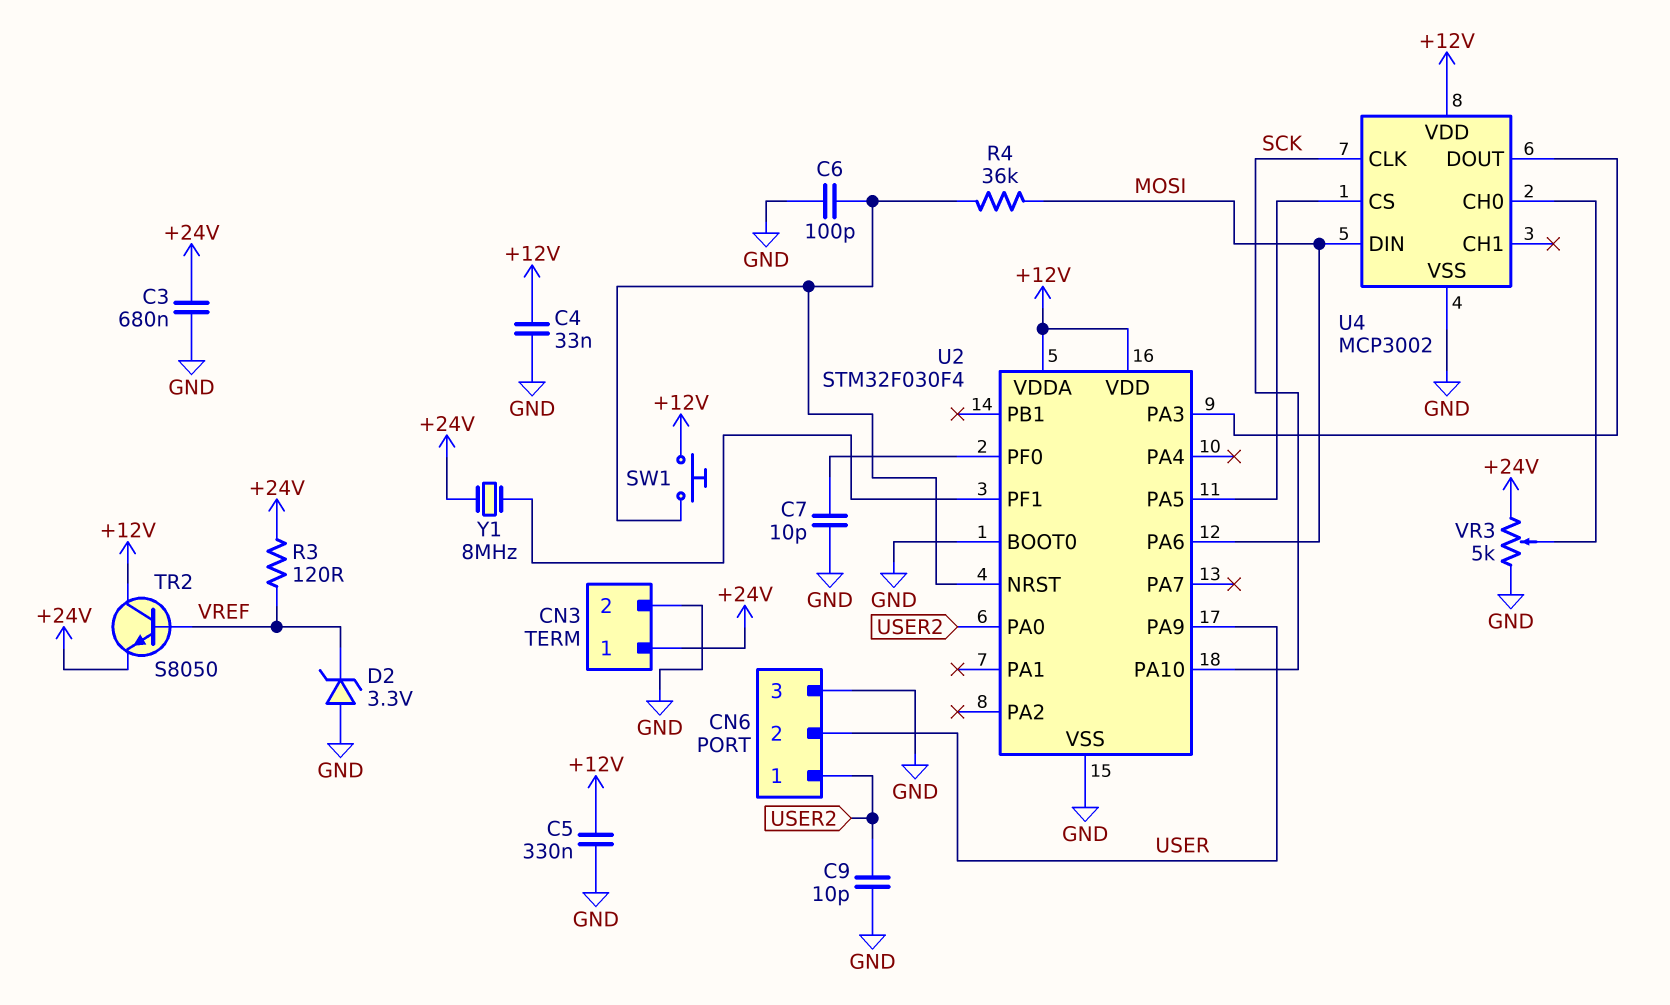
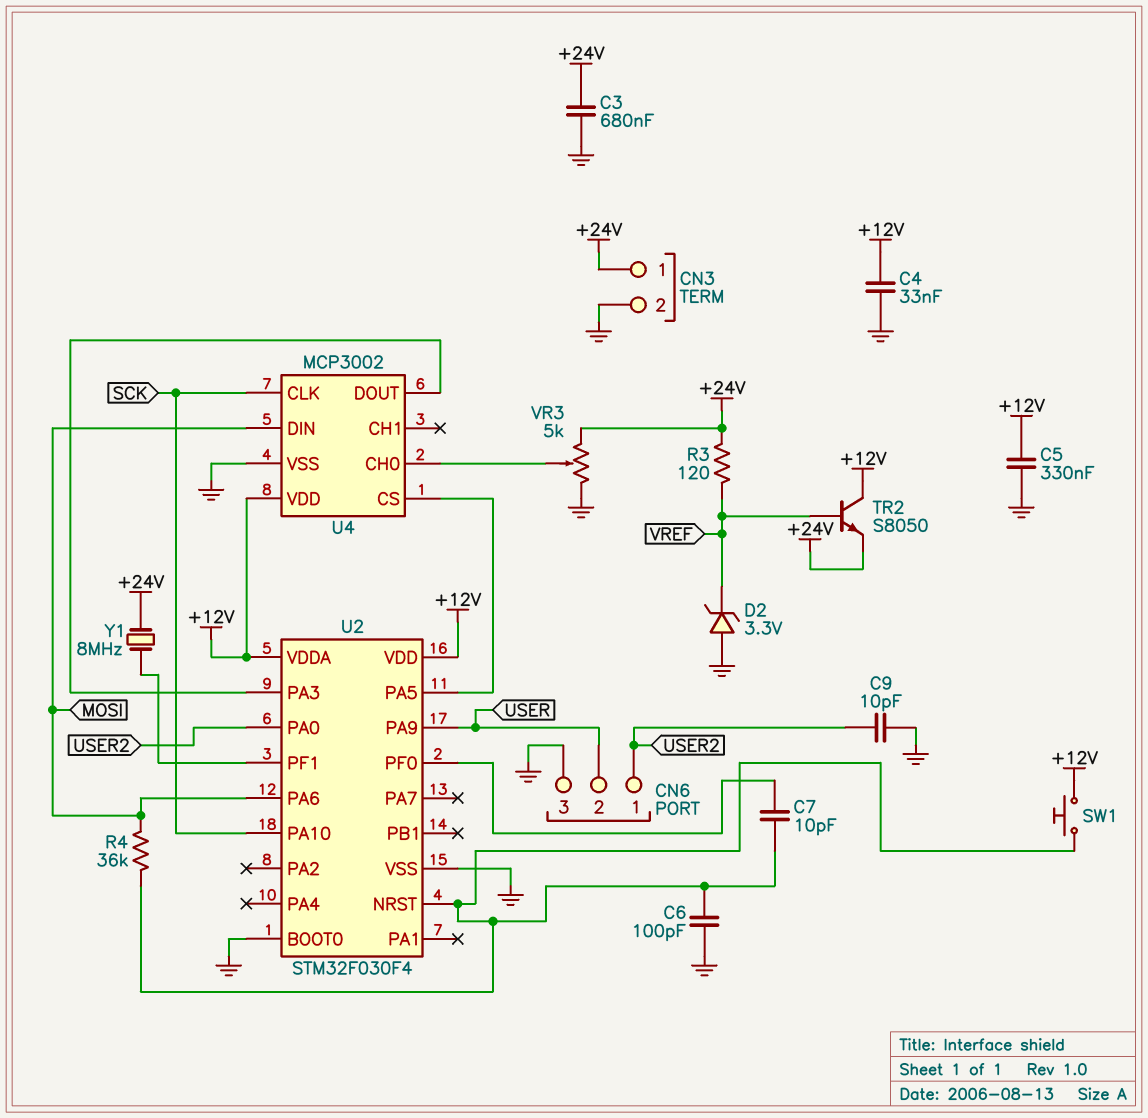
C7: 10pF (GND, U2/PF0) -> 10pF (U2/NRST, U2/PF0)

